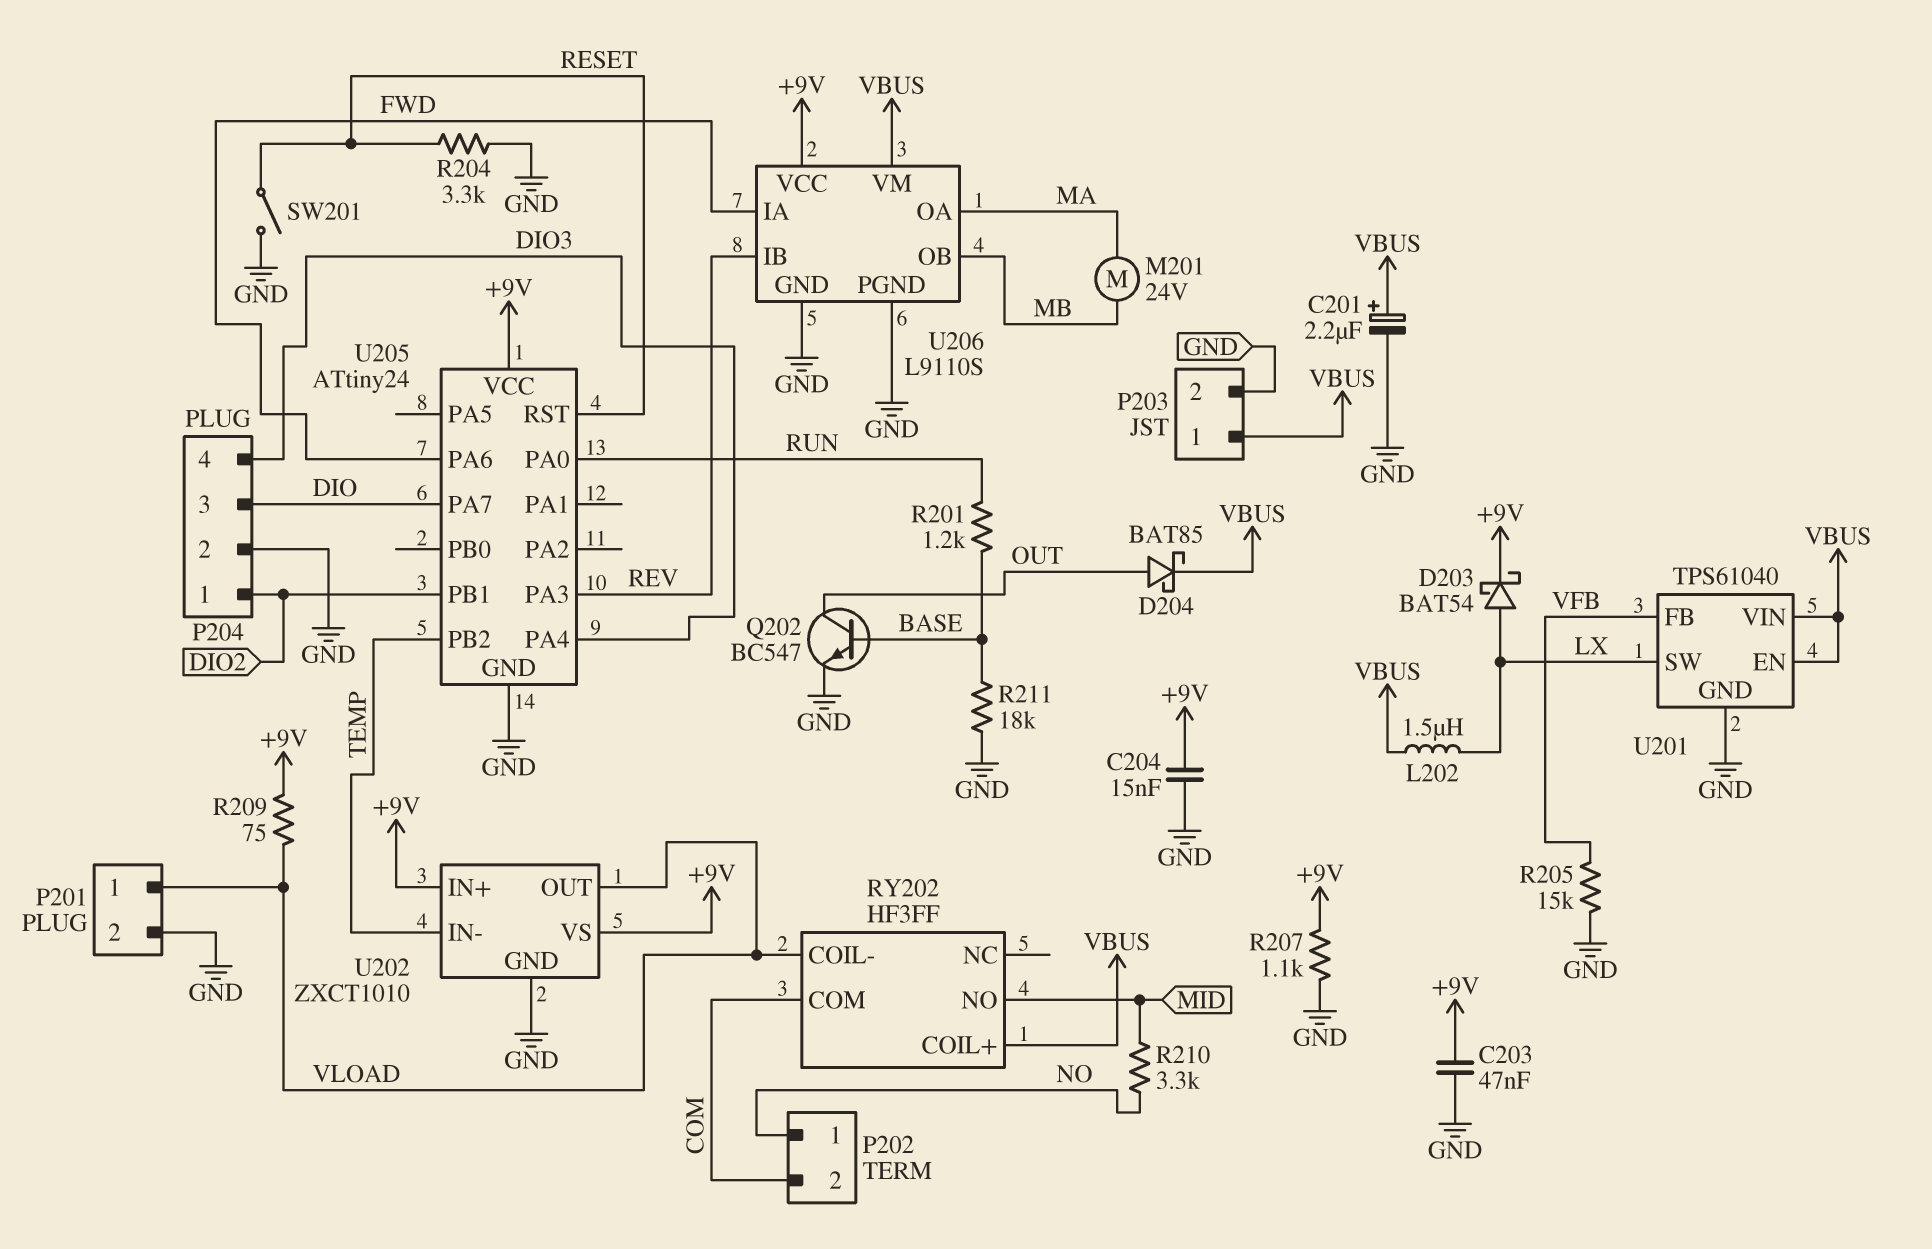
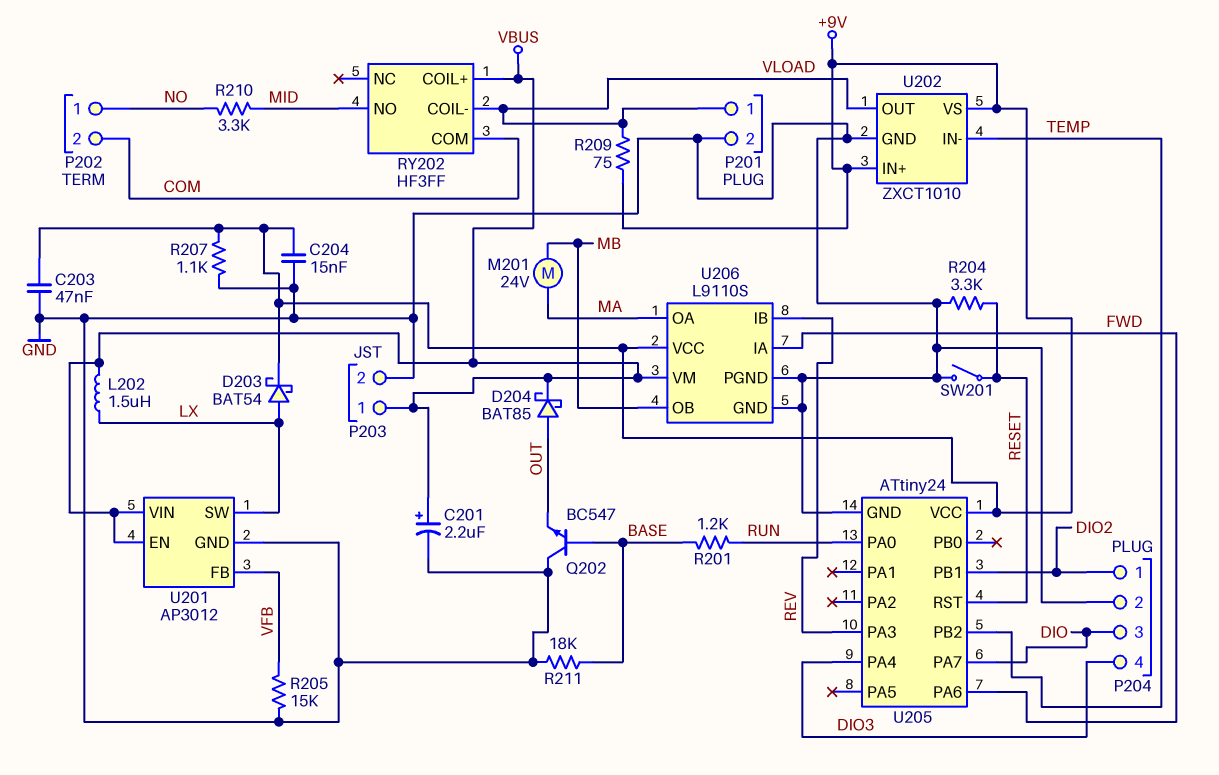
Q202: NPN BC547 (B BASE, C OUT, E GND) -> NPN BC547 (B BASE, C GND, E OUT)
U201: TPS61040 -> AP3012

